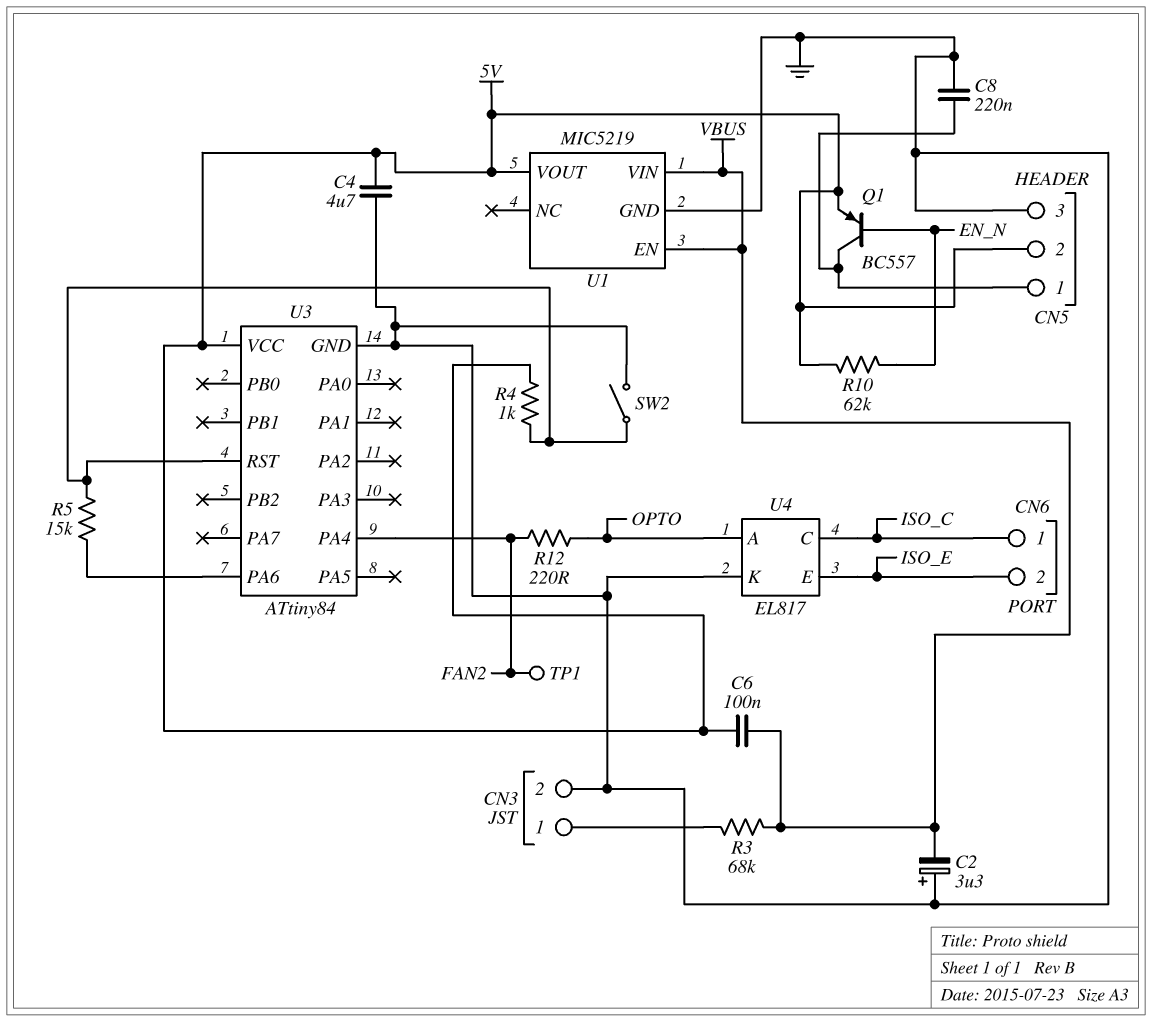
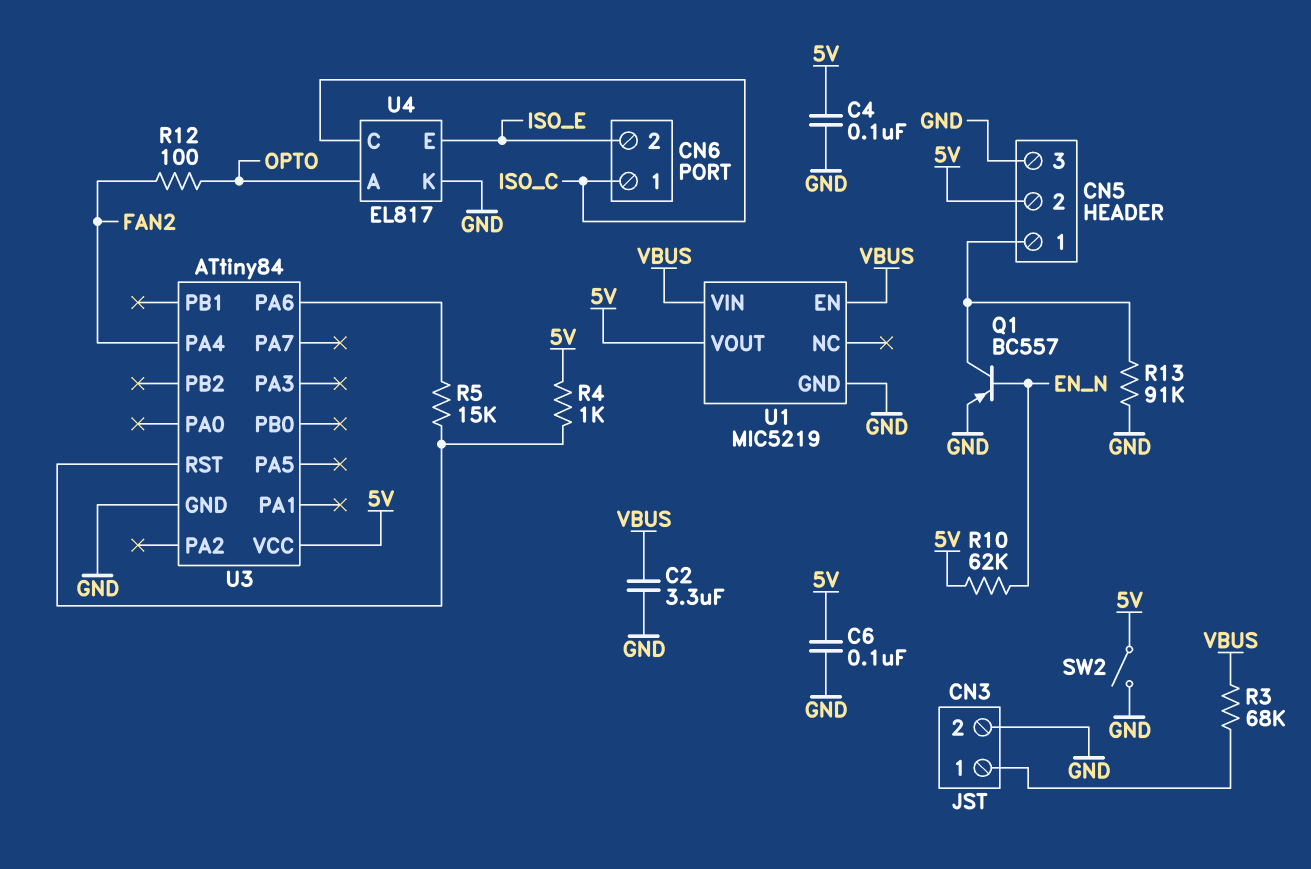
C2: 3.3uF (plus GND, minus VBUS) -> 3.3uF (GND, VBUS)
C4: 4.7uF (5V, GND) -> 100nF (5V, GND)
C6: 100nF (5V, VBUS) -> 100nF (5V, GND)
C8: 220nF (CN5/1, GND) -> none
Q1: PNP BC557 (B EN_N, C CN5/1, E 5V) -> PNP BC557 (B EN_N, C CN5/1, E GND)
R12: 220 (FAN2, OPTO) -> 100 (FAN2, OPTO)
R13: none -> 91k (CN5/1, GND)
SW2: switch (GND, U3/RST) -> switch (5V, GND)
TP1: test point (FAN2) -> none

